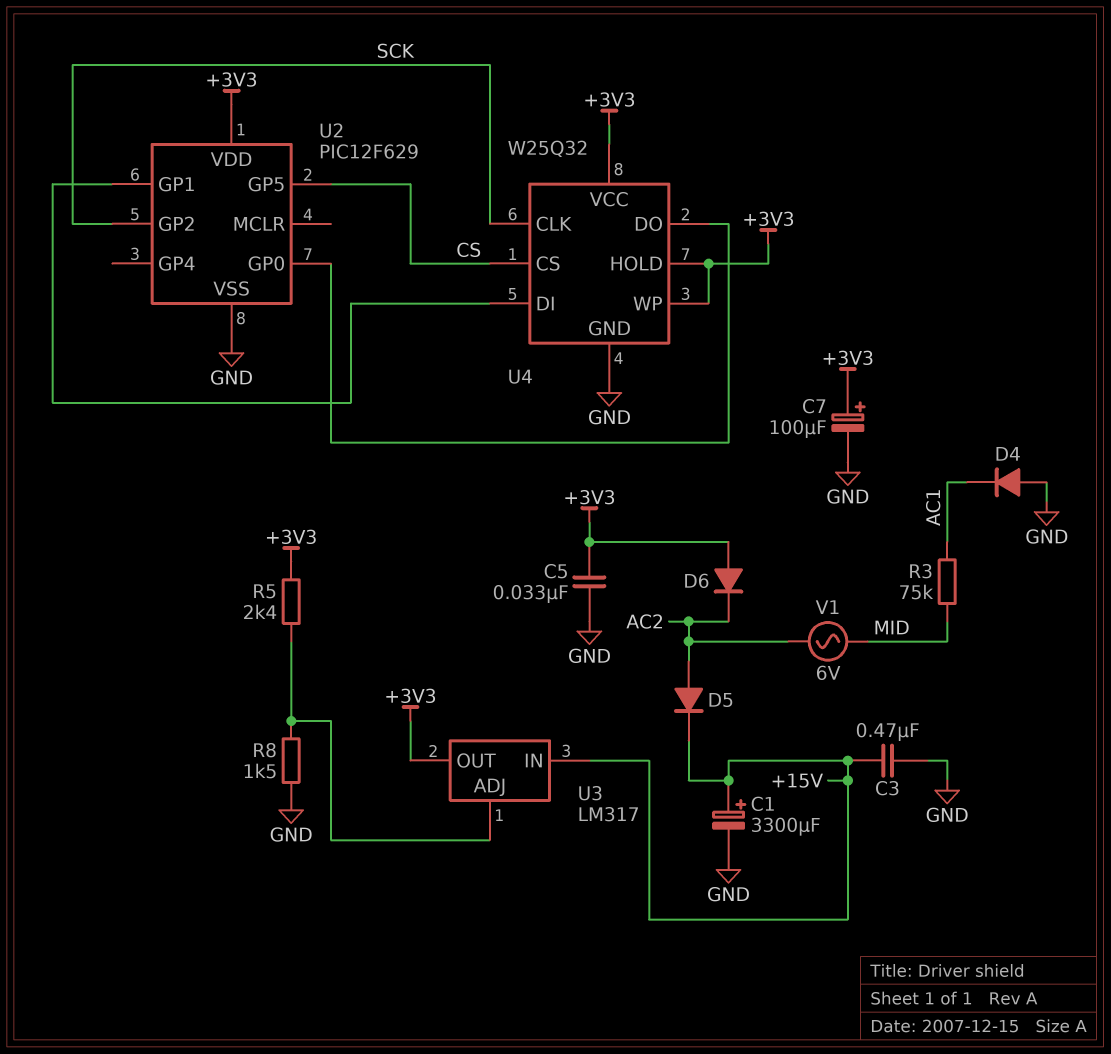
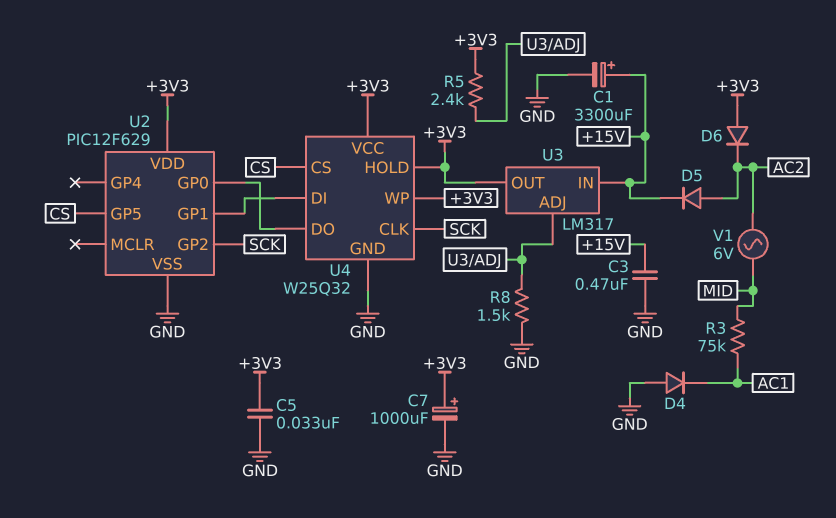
C7: 100uF (plus +3V3, minus GND) -> 1000uF (plus +3V3, minus GND)

